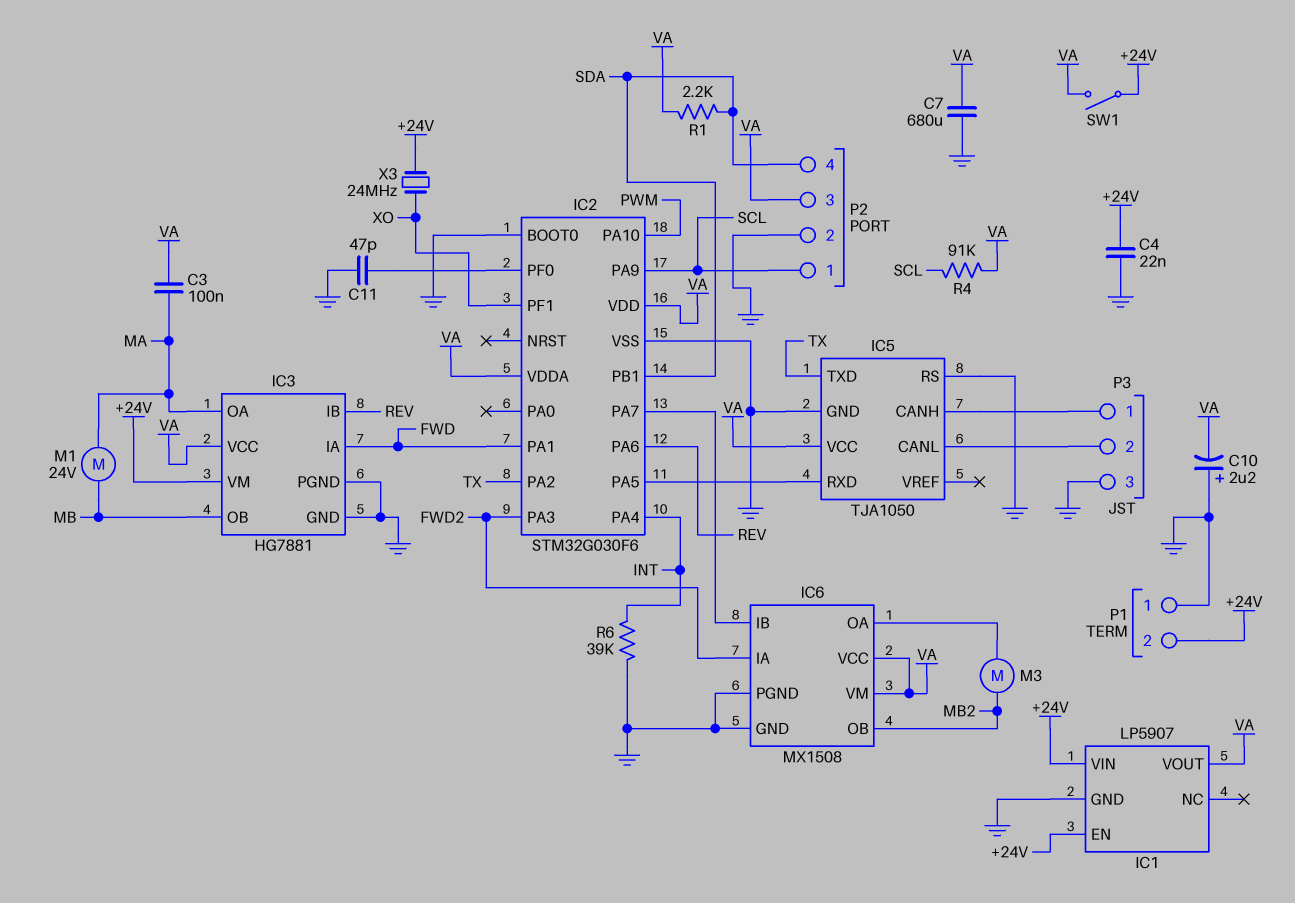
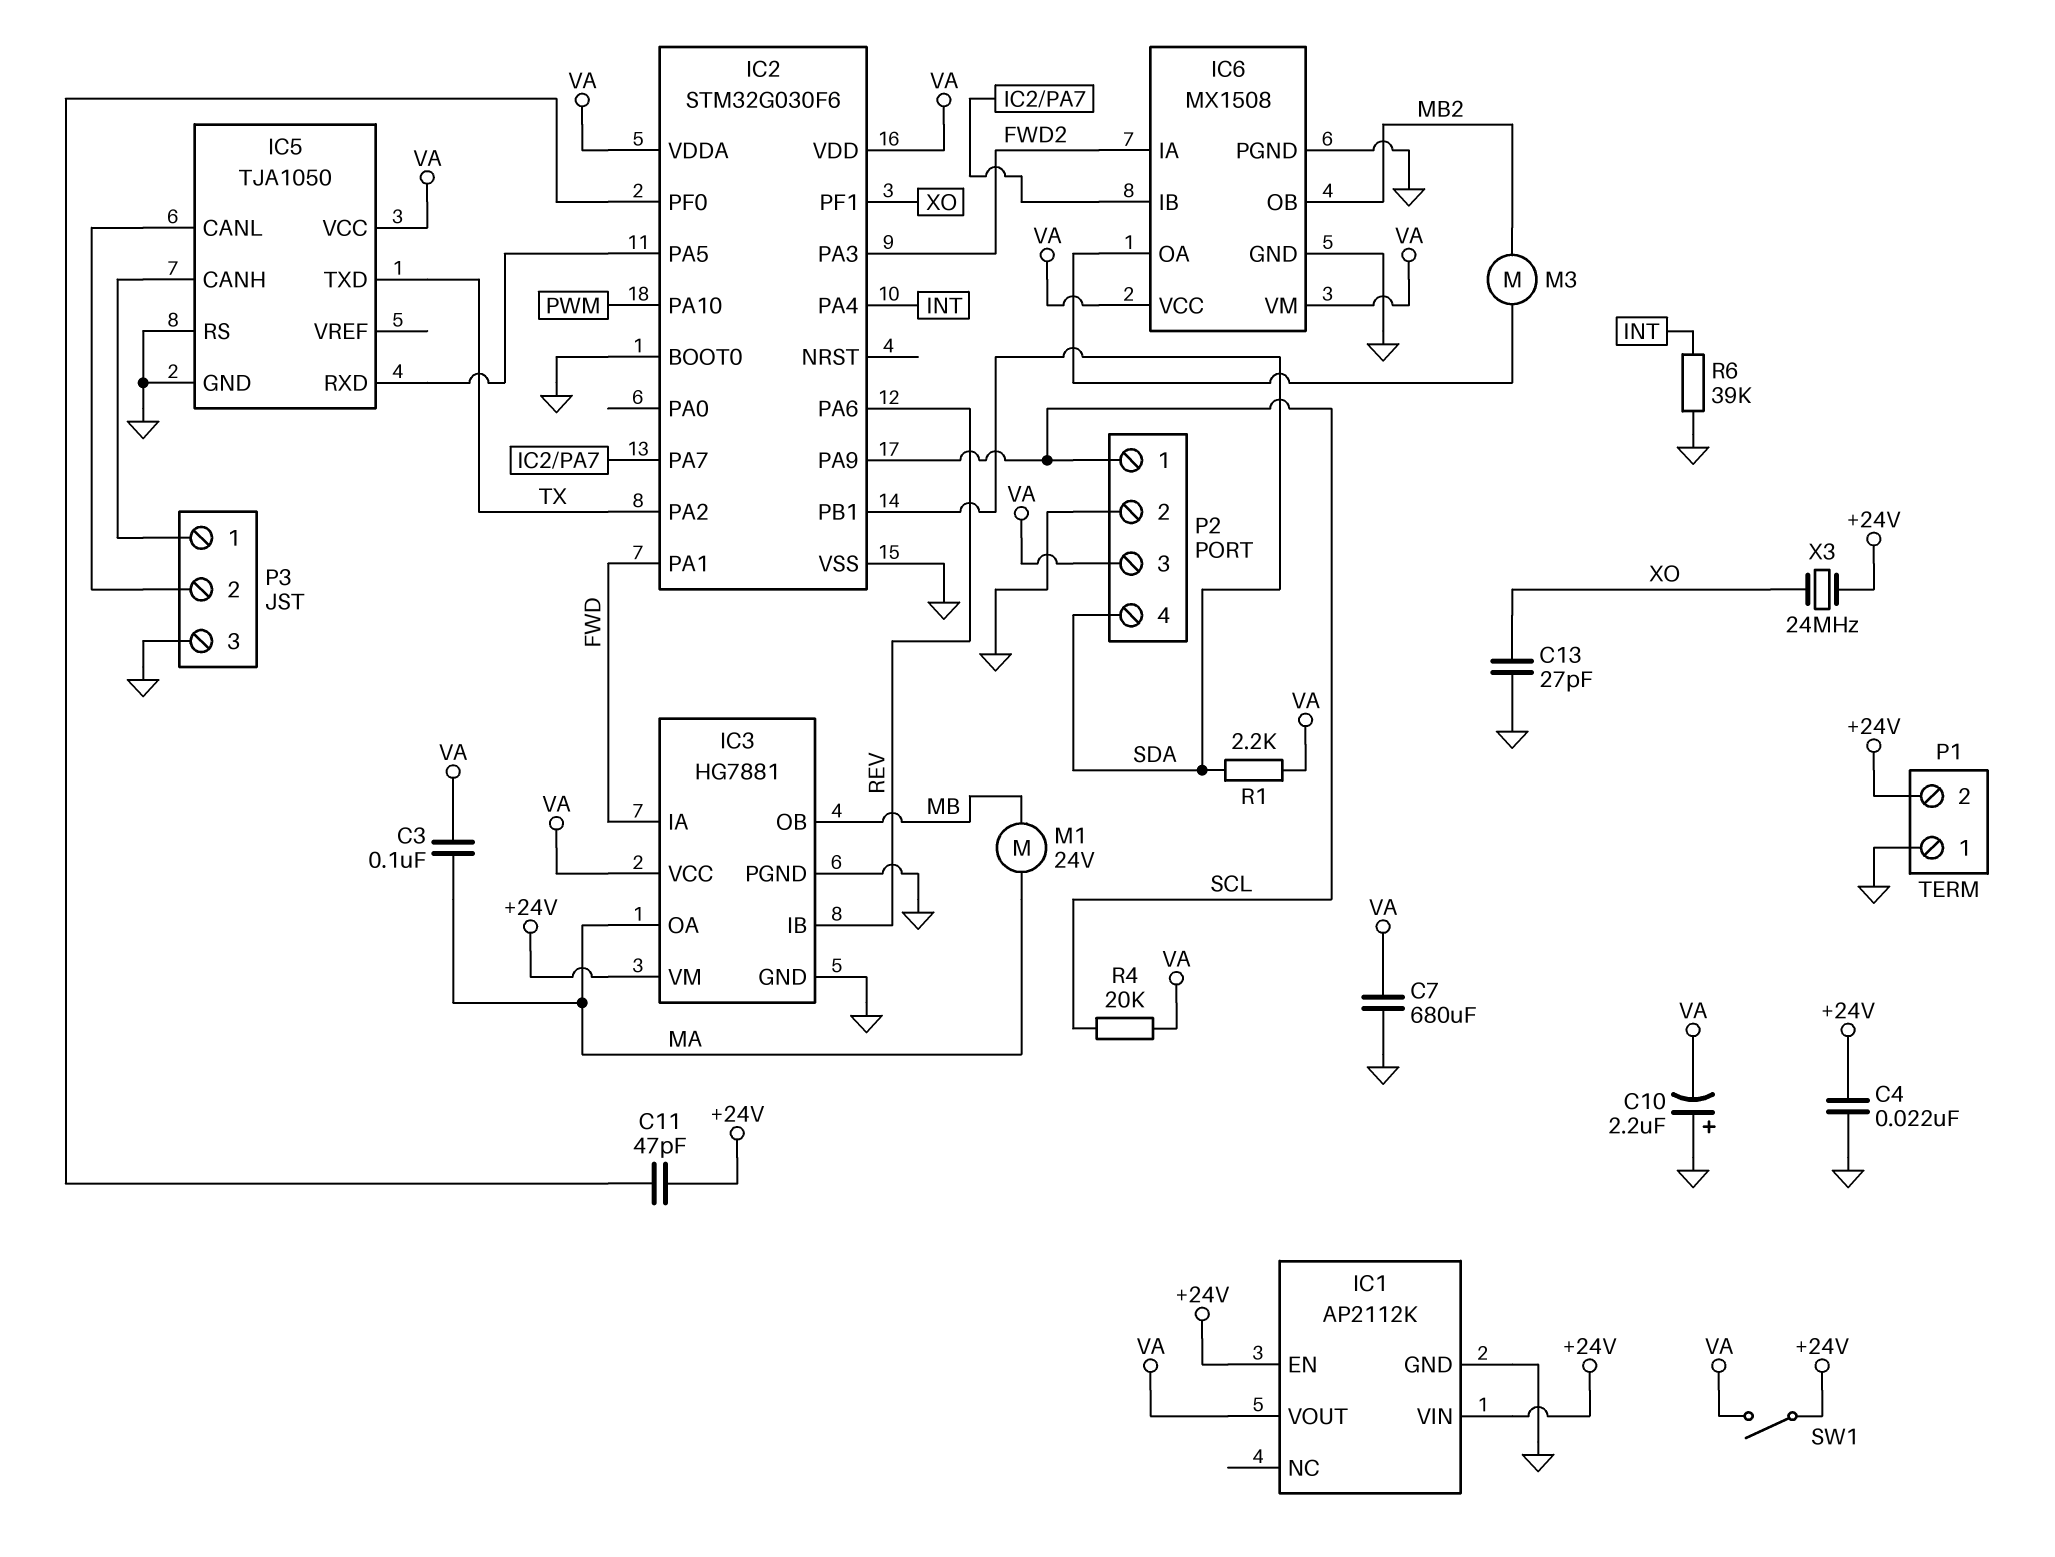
C11: 47pF (GND, IC2/PF0) -> 47pF (+24V, IC2/PF0)
C13: none -> 27pF (GND, XO)
IC1: LP5907 -> AP2112K
R4: 91k (SCL, VA) -> 20k (SCL, VA)

